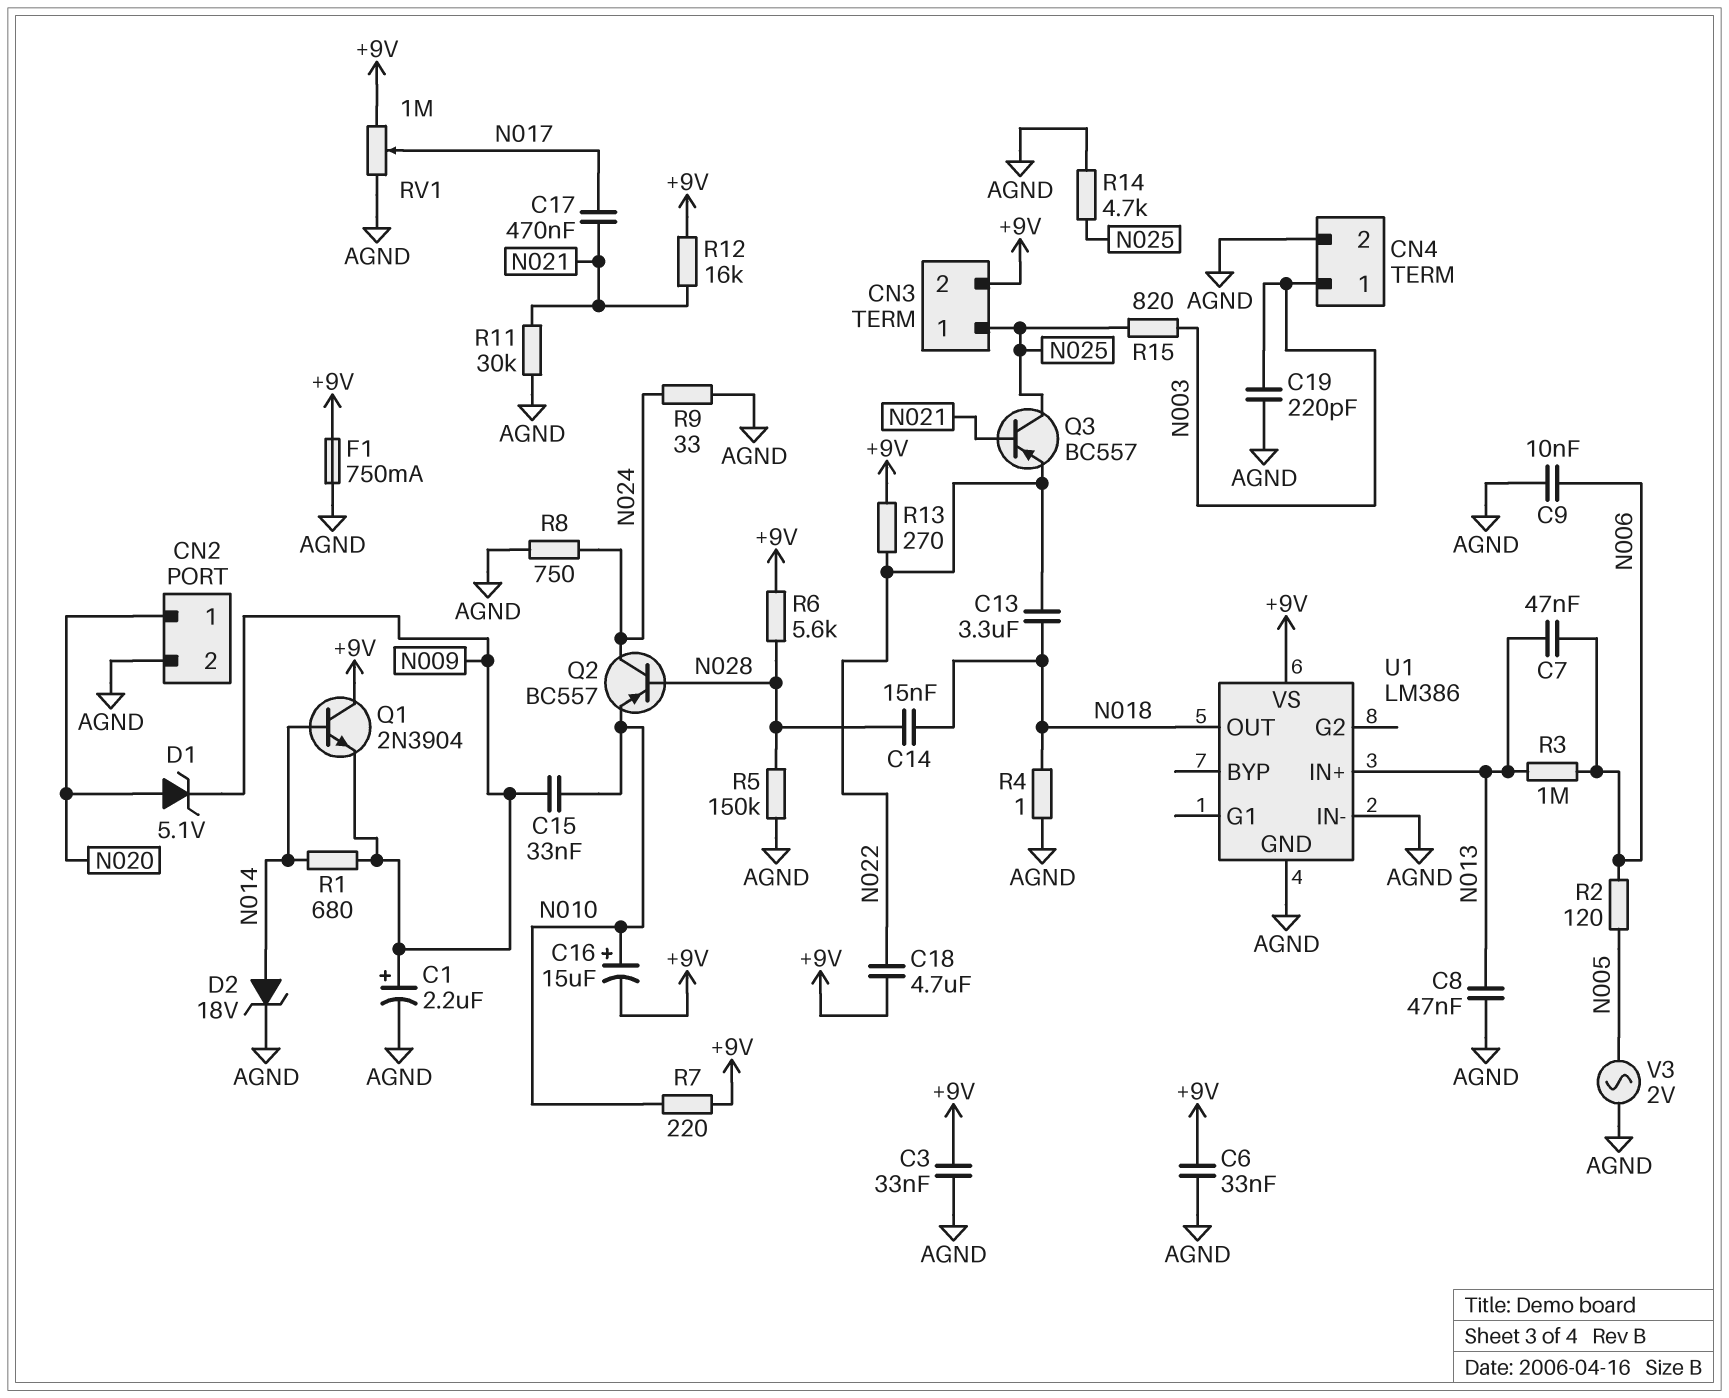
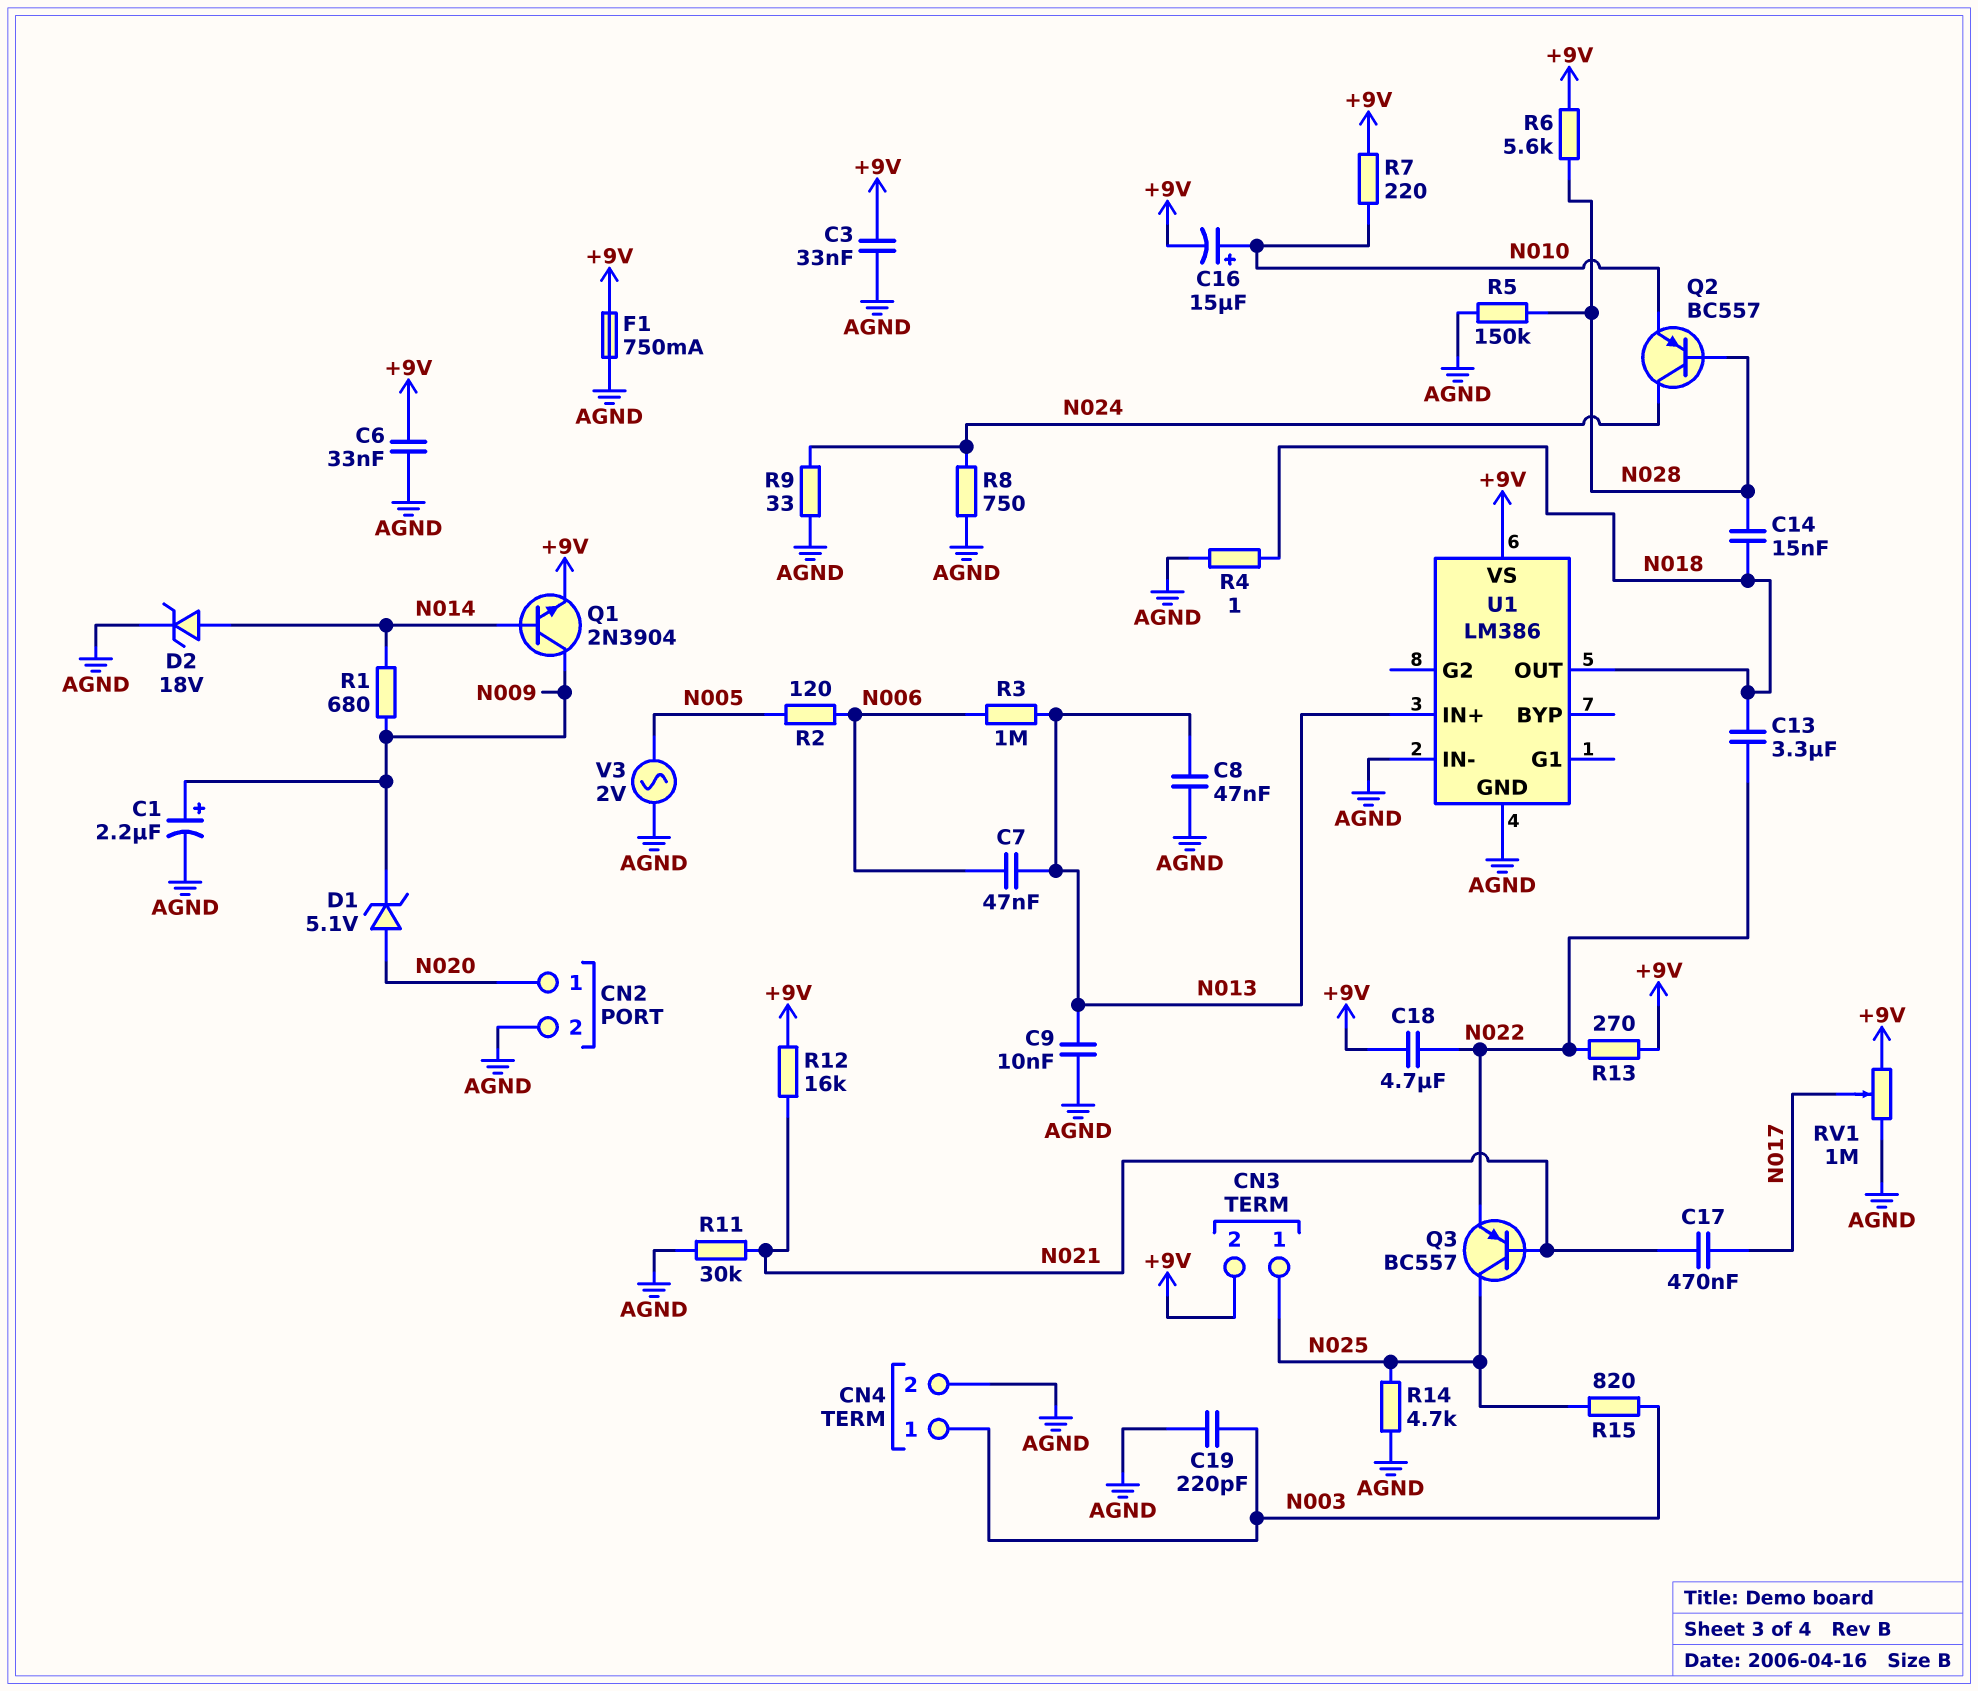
C9: 10nF (AGND, N006) -> 10nF (AGND, N013)
C15: 33nF (N009, N010) -> none
Q1: NPN 2N3904 (B N014, C +9V, E N009) -> NPN 2N3904 (B N014, C N009, E +9V)

